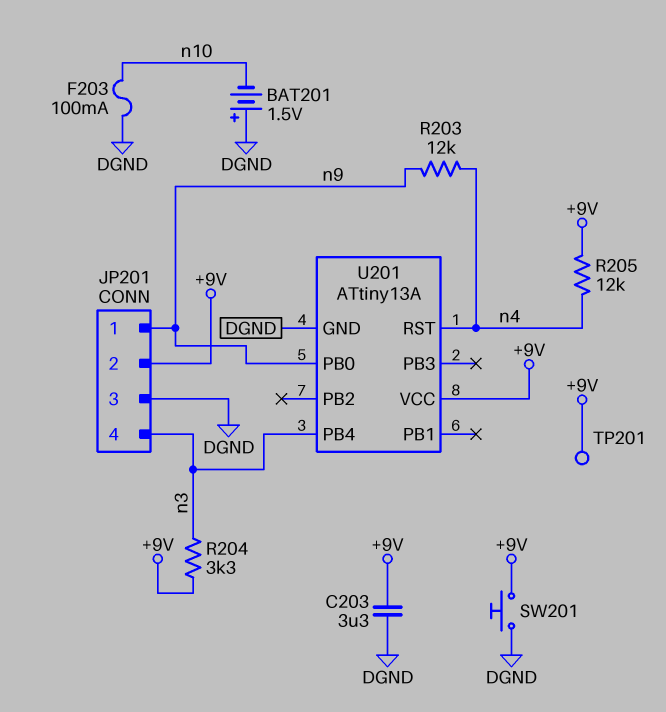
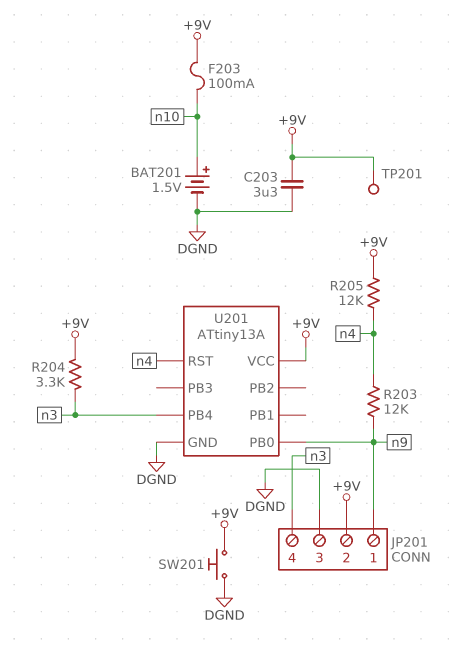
BAT201: 1.5V (plus DGND, minus n10) -> 1.5V (plus n10, minus DGND)
F203: 100mA (DGND, n10) -> 100mA (+9V, n10)

